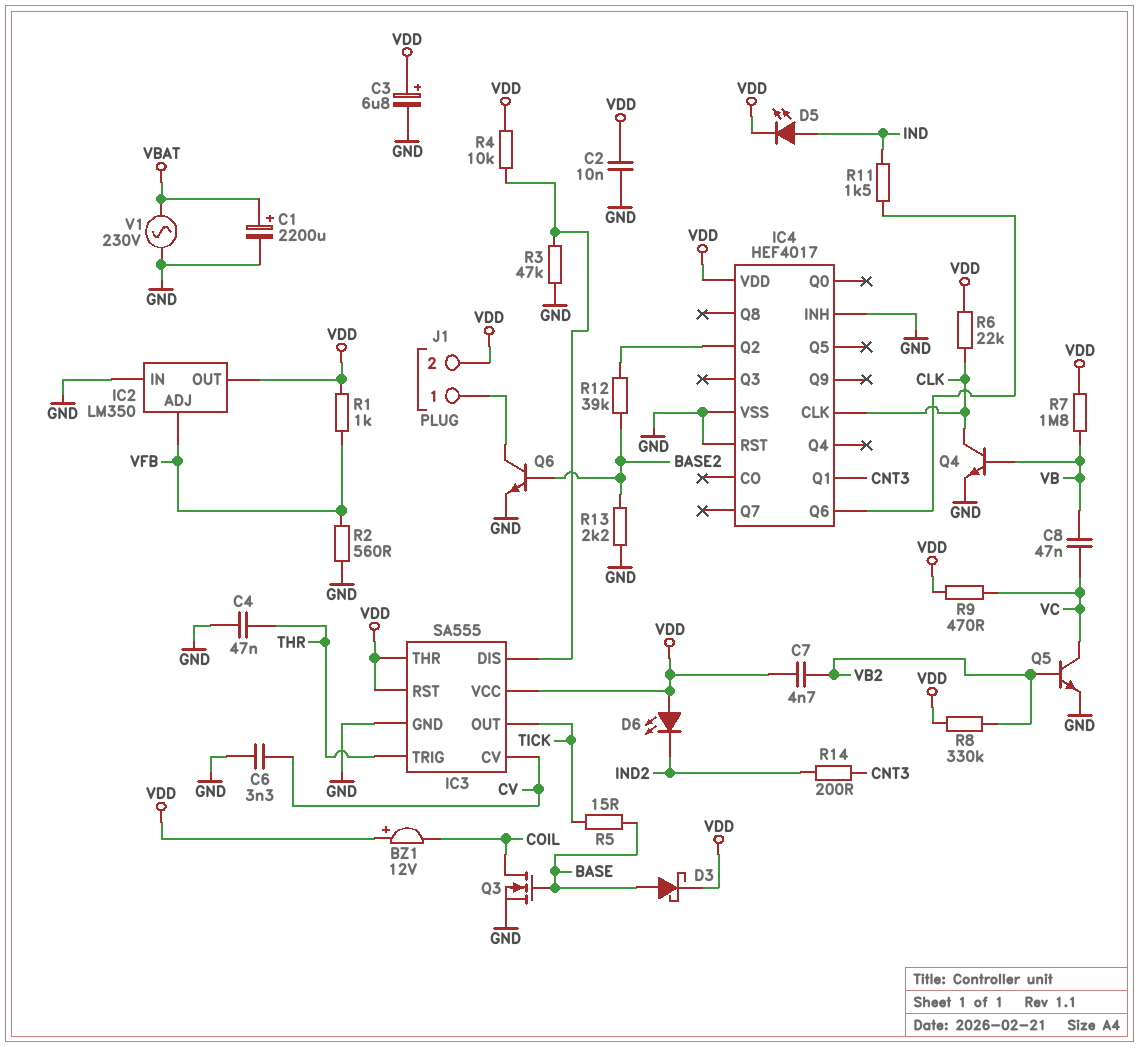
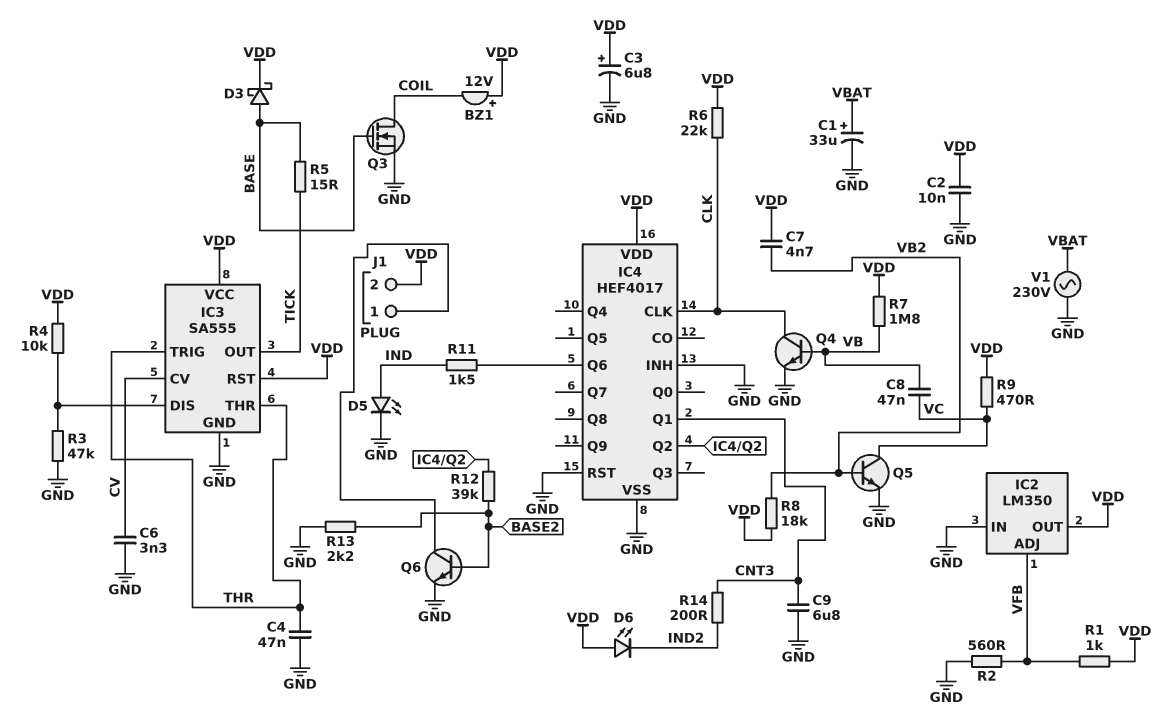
C1: 2200uF (plus VBAT, minus GND) -> 33uF (plus VBAT, minus GND)
C9: none -> 6.8uF (CNT3, GND)
D5: LED (A IND, K VDD) -> LED (A IND, K GND)
IC3 pin THR: VDD -> THR
R8: 330k (VB2, VDD) -> 18k (VB2, VDD)

